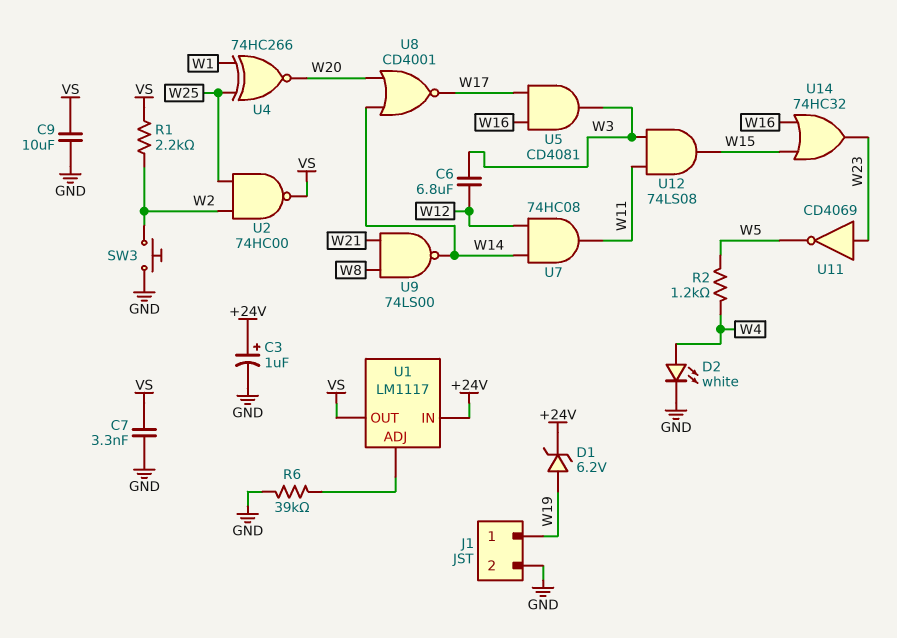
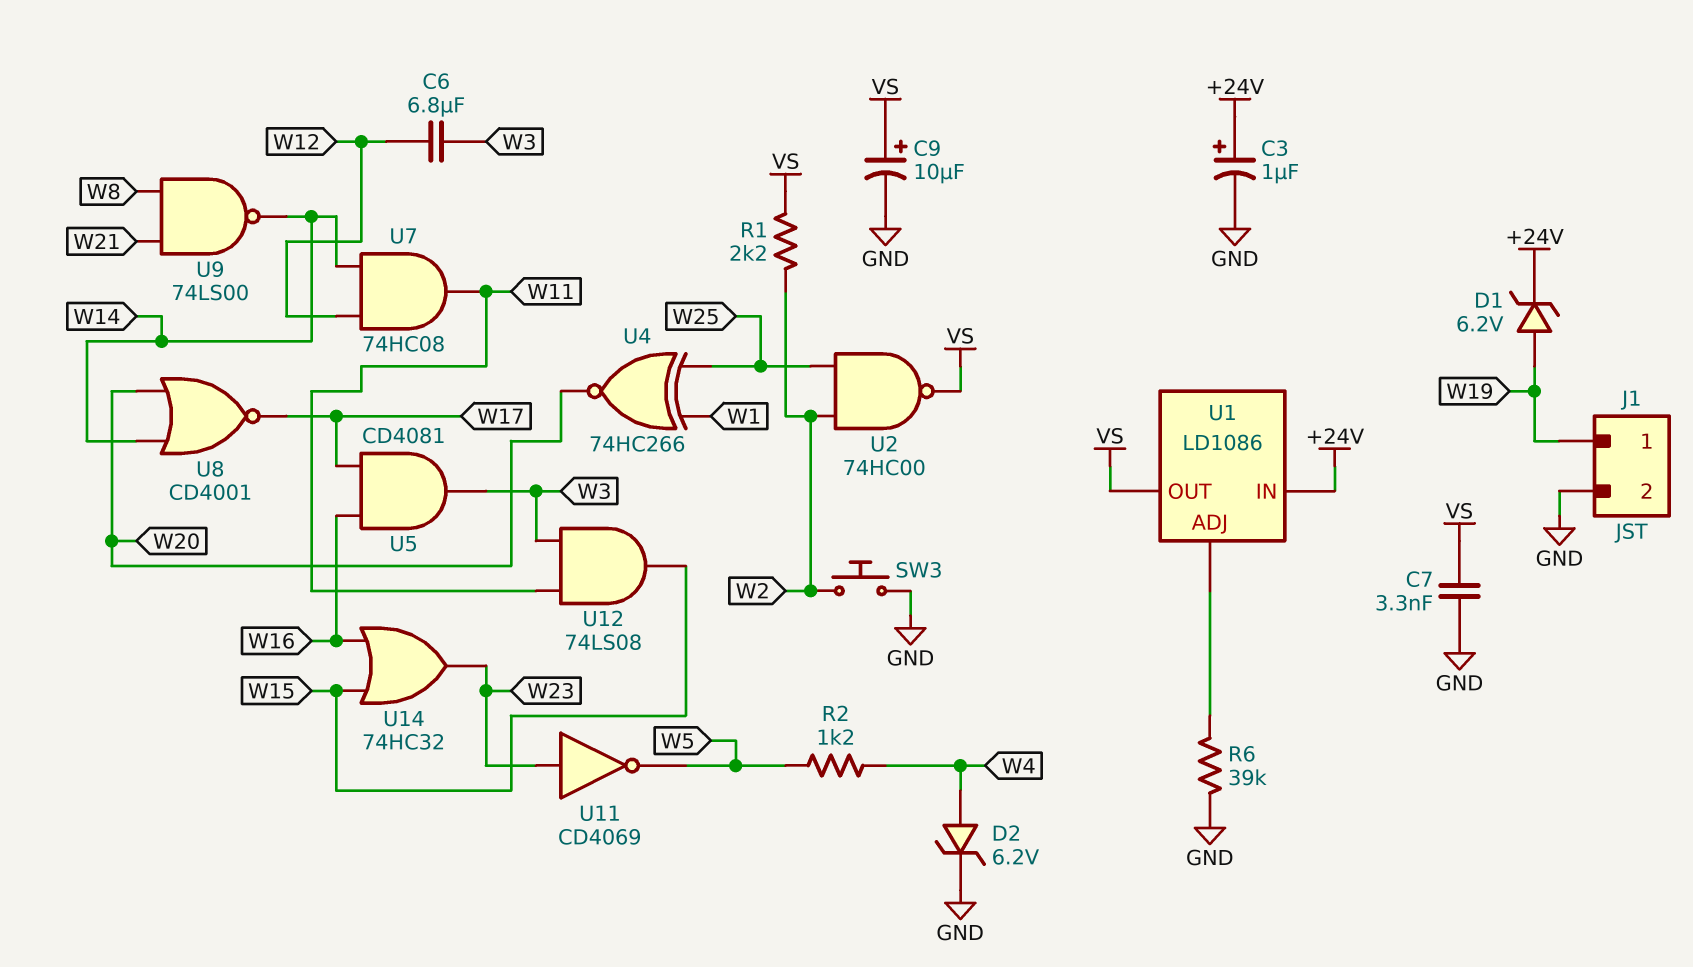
C9: 10uF (GND, VS) -> 10uF (plus VS, minus GND)
D2: LED white (A W4, K GND) -> zener 6.2V (A W4, K GND)
U1: LM1117 -> LD1086

